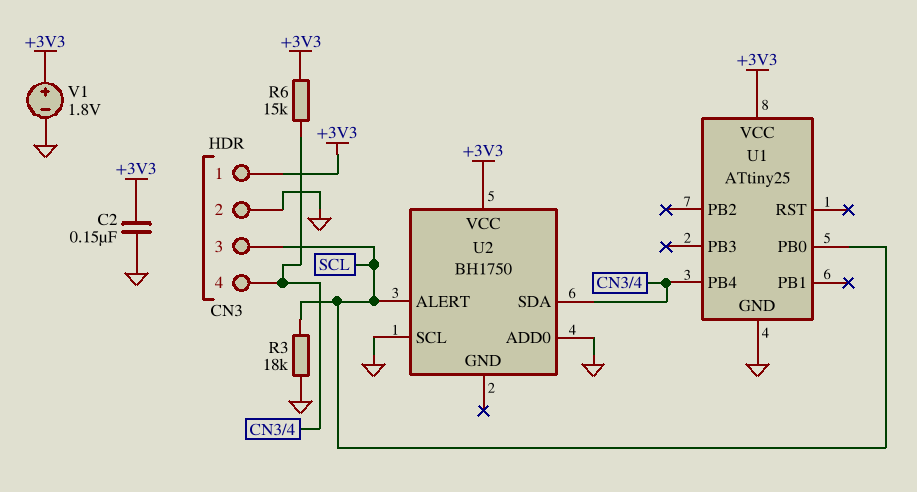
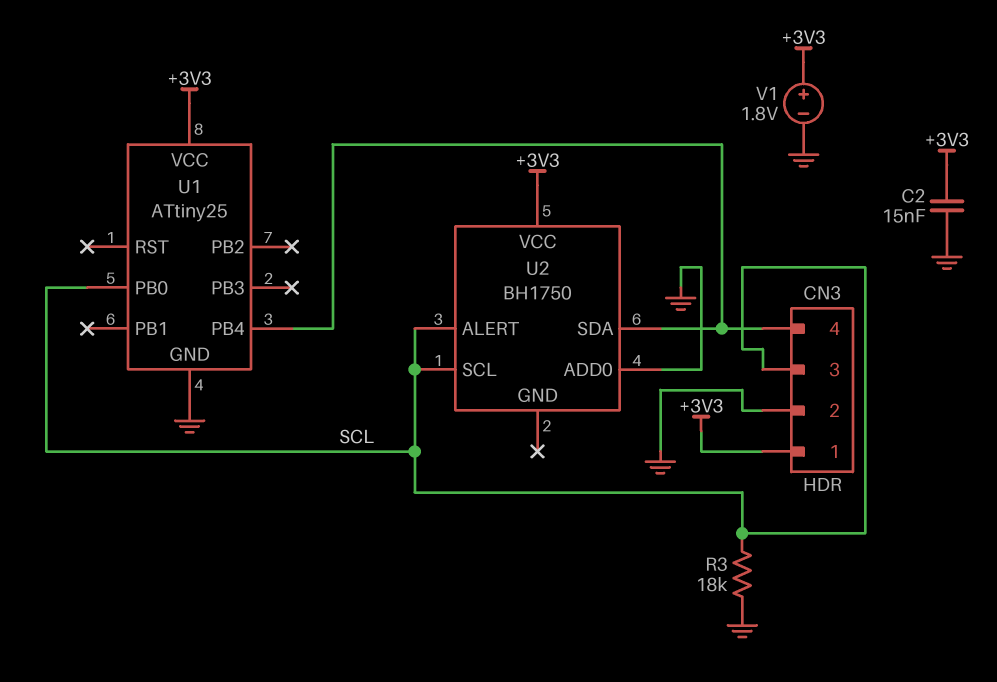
C2: 150nF (+3V3, GND) -> 15nF (+3V3, GND)
R6: 15k (+3V3, CN3/4) -> none
U2 pin SCL: GND -> SCL

